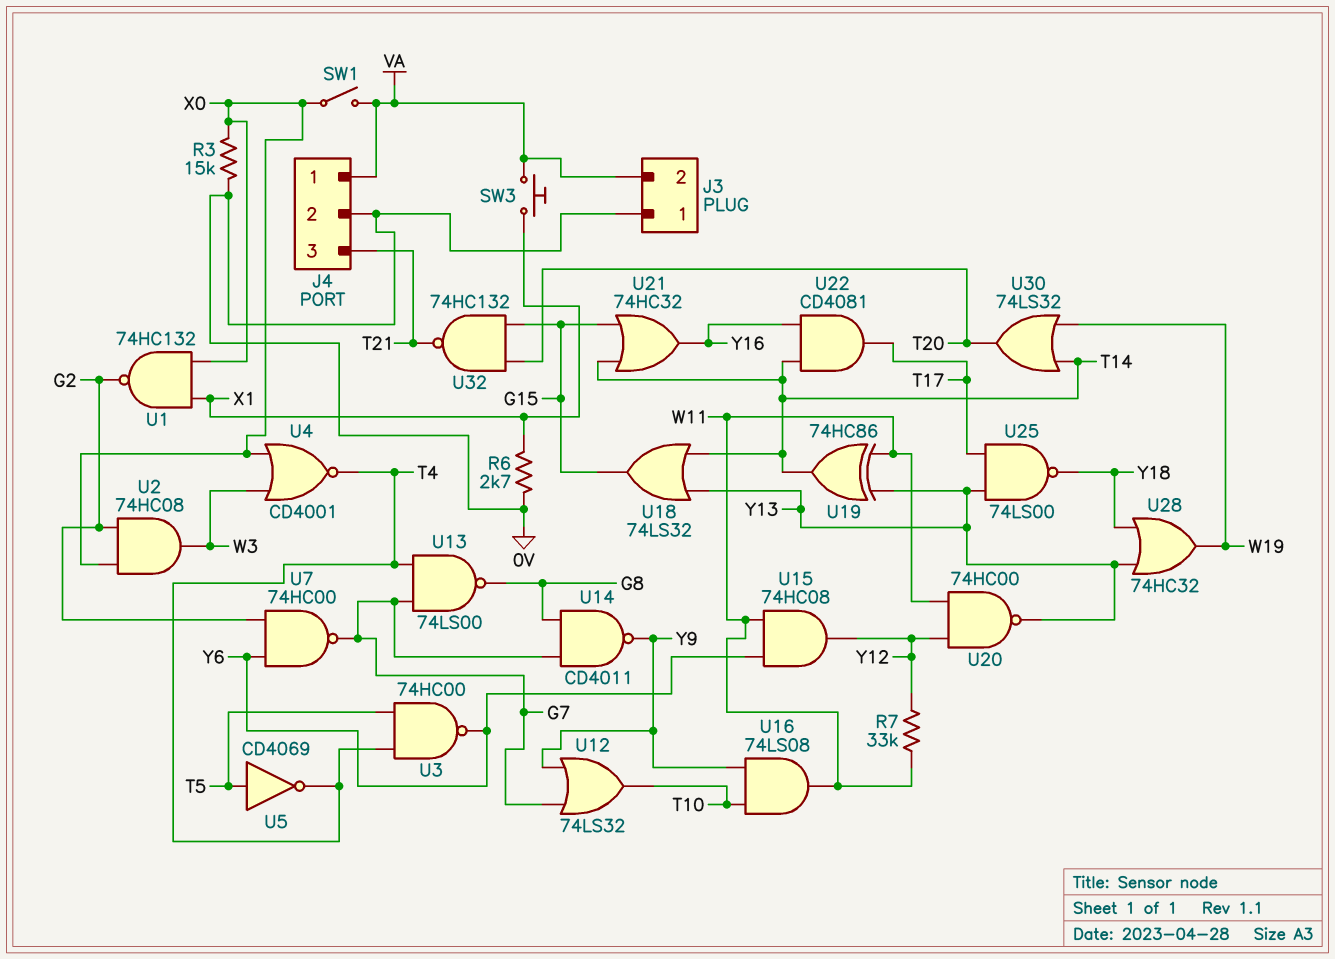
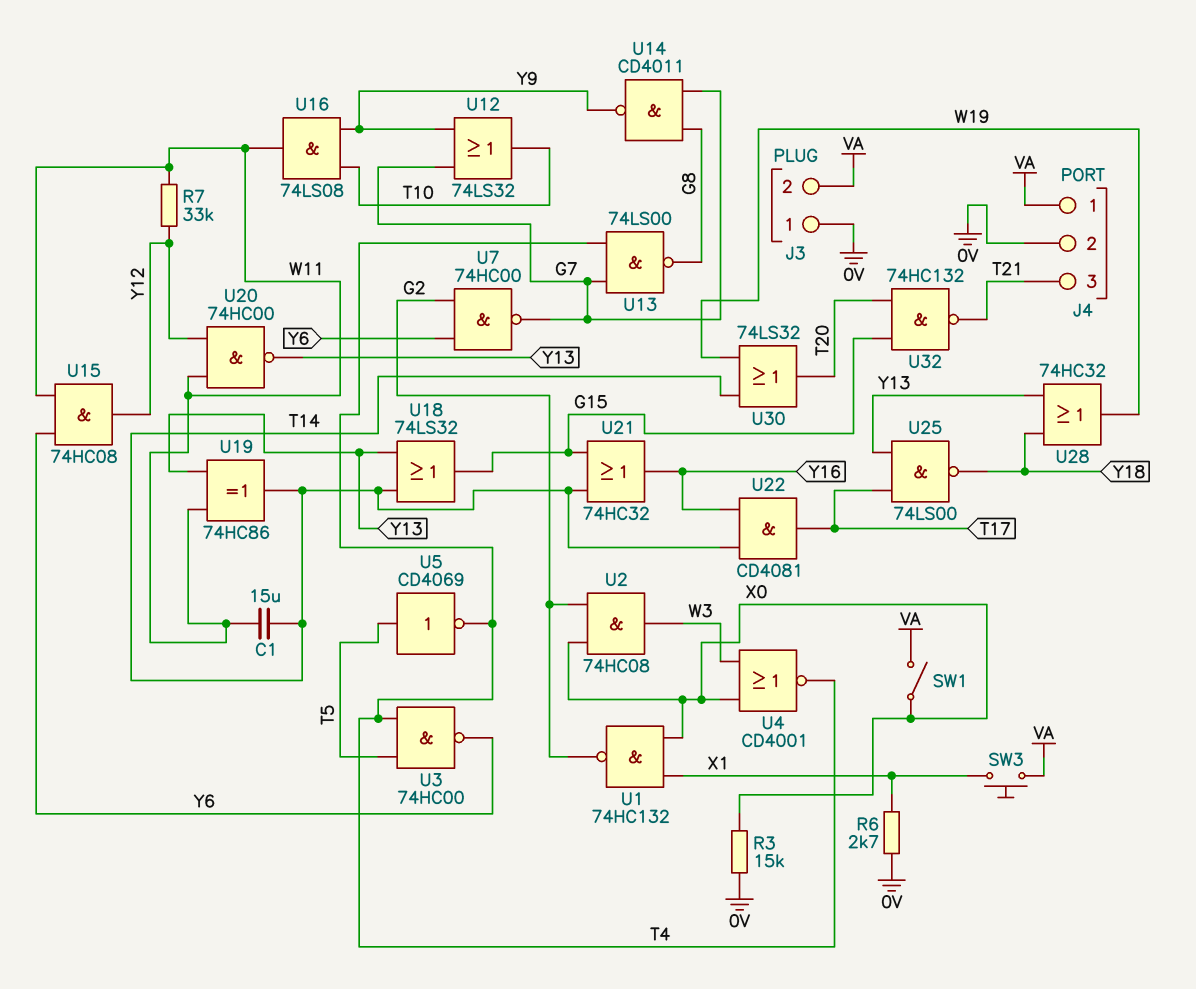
C1: none -> 15uF (T14, W11)

